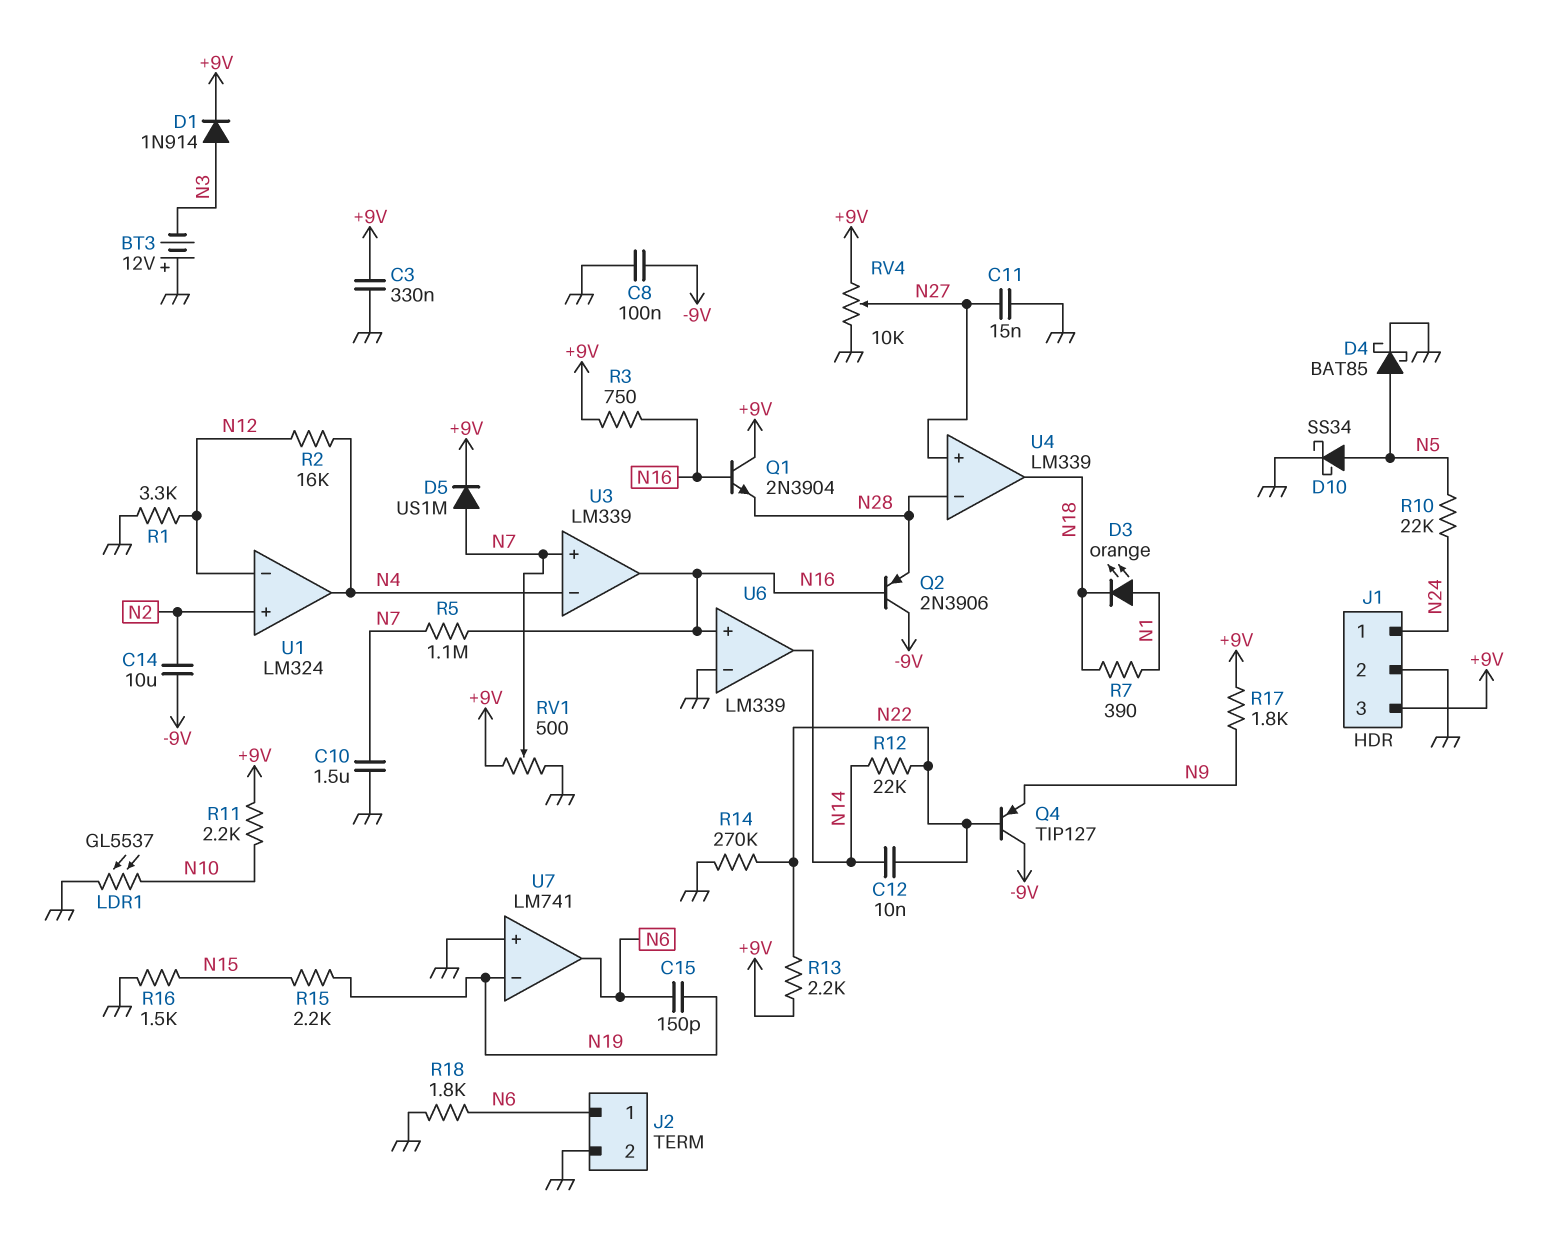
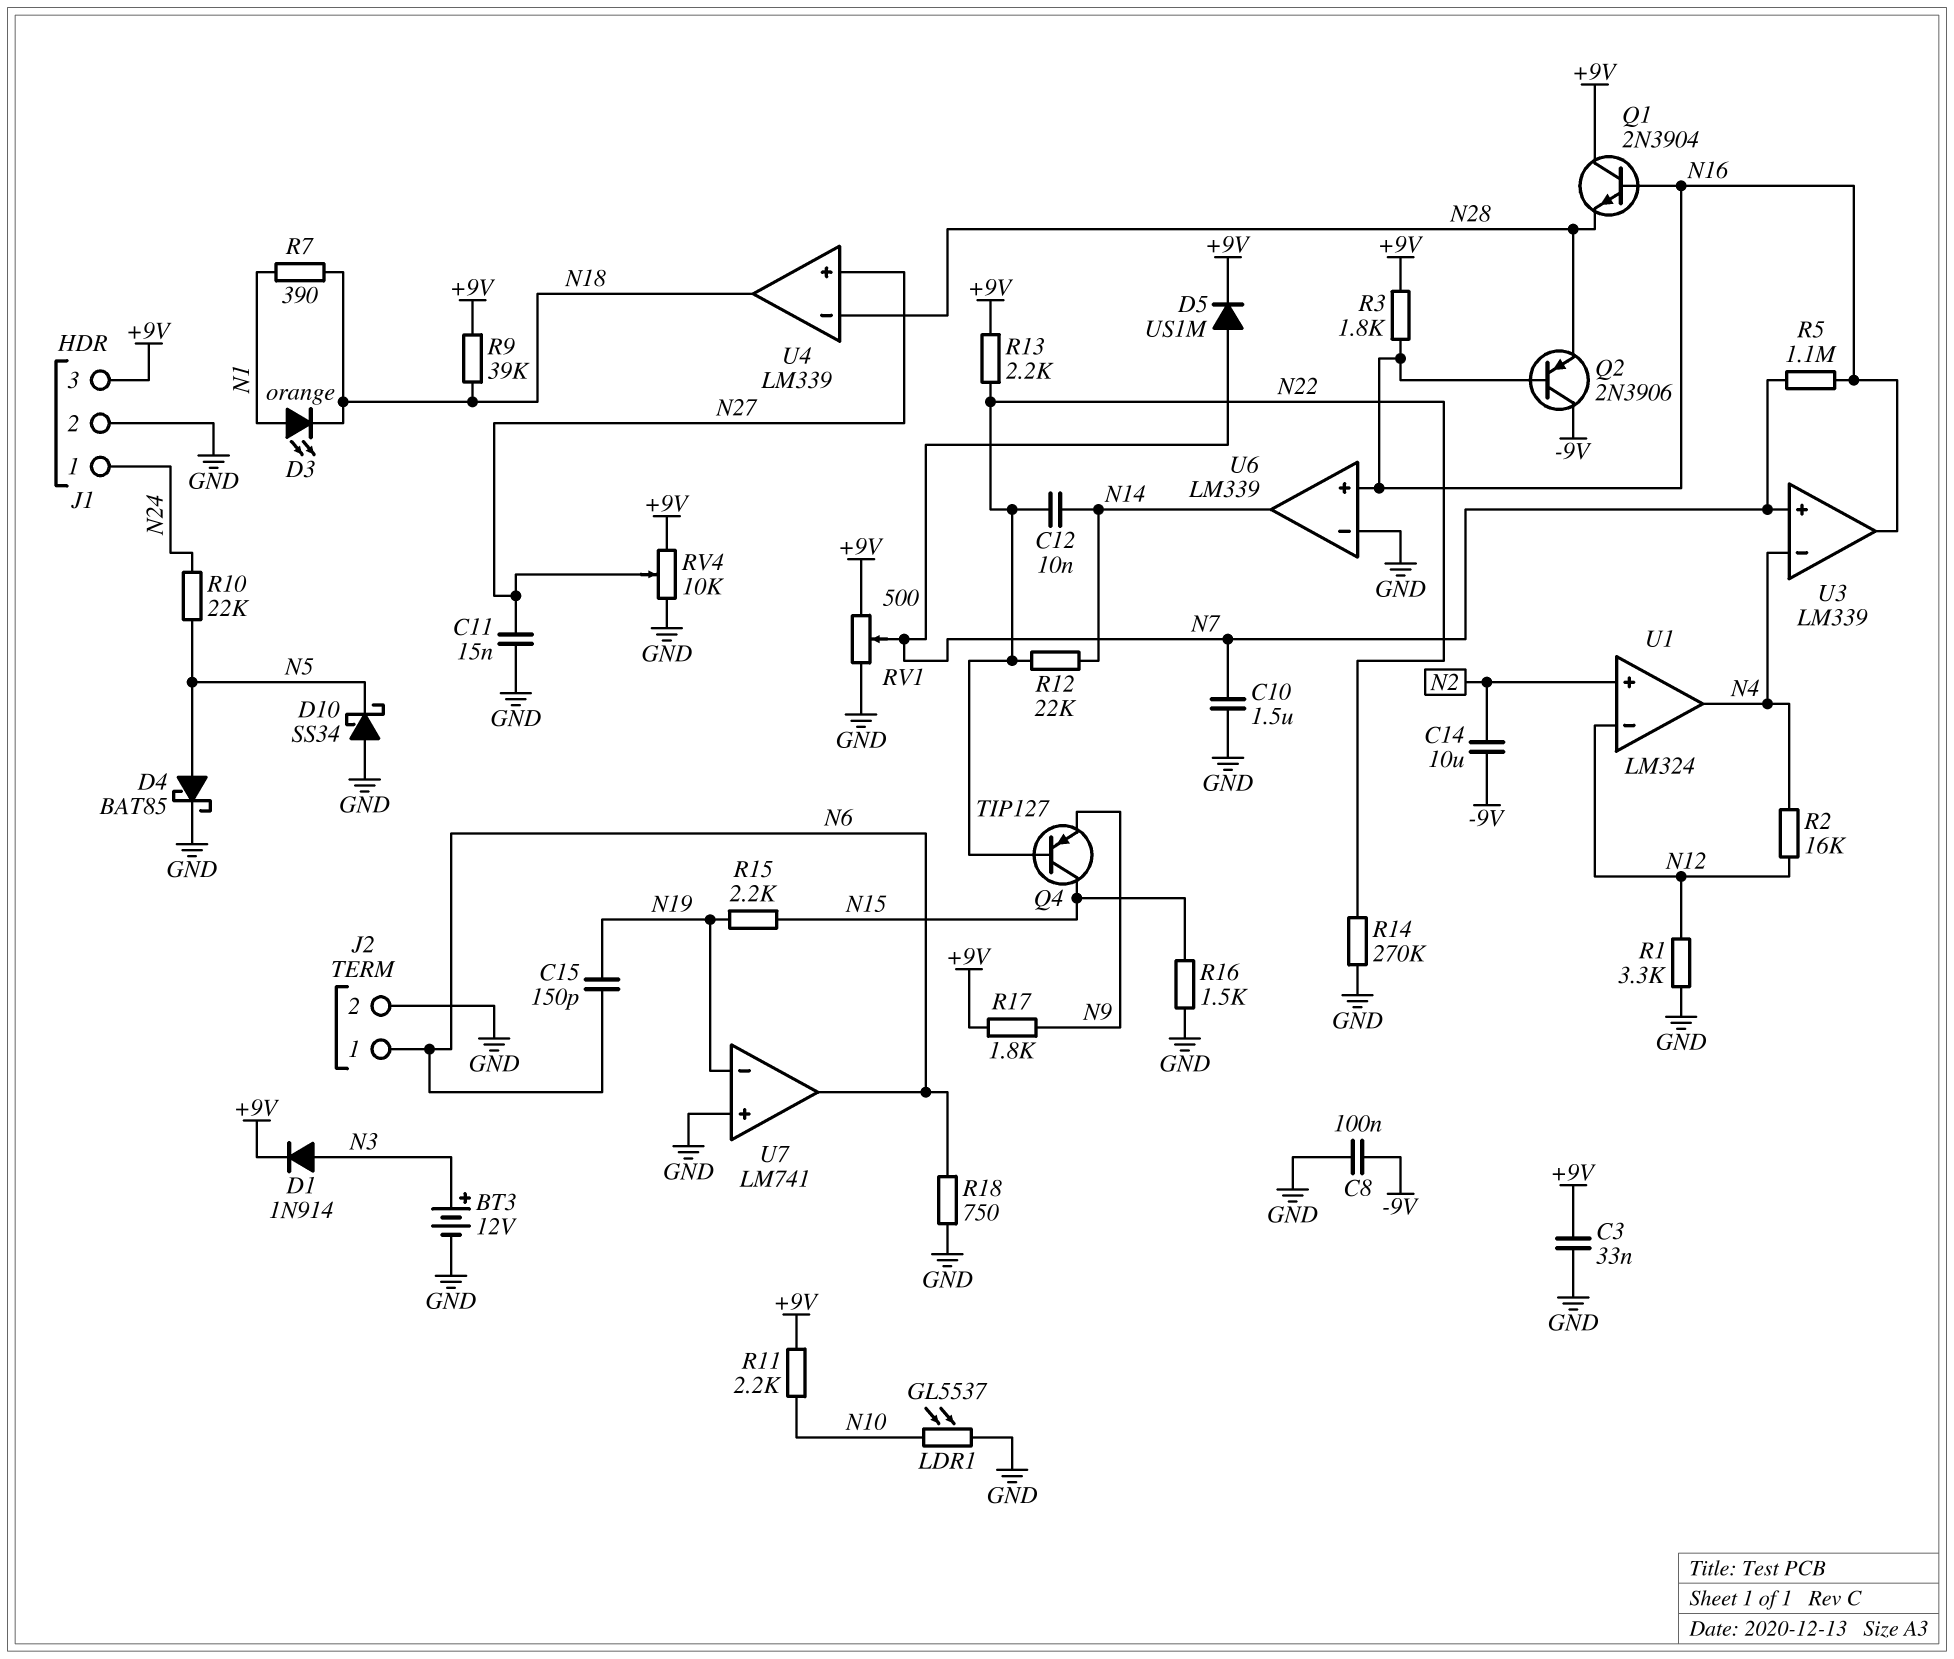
BT3: 12V (plus GND, minus N3) -> 12V (plus N3, minus GND)
C3: 330nF (+9V, GND) -> 33nF (+9V, GND)
D10: schottky SS34 (A N5, K GND) -> schottky SS34 (A GND, K N5)
Q4: PNP TIP127 (B N22, C -9V, E N9) -> PNP TIP127 (B N22, C N15, E N9)
R3: 750 (+9V, N16) -> 1.8k (+9V, N16)
R9: none -> 39k (+9V, N18)
R18: 1.8k (GND, N6) -> 750 (GND, N6)

